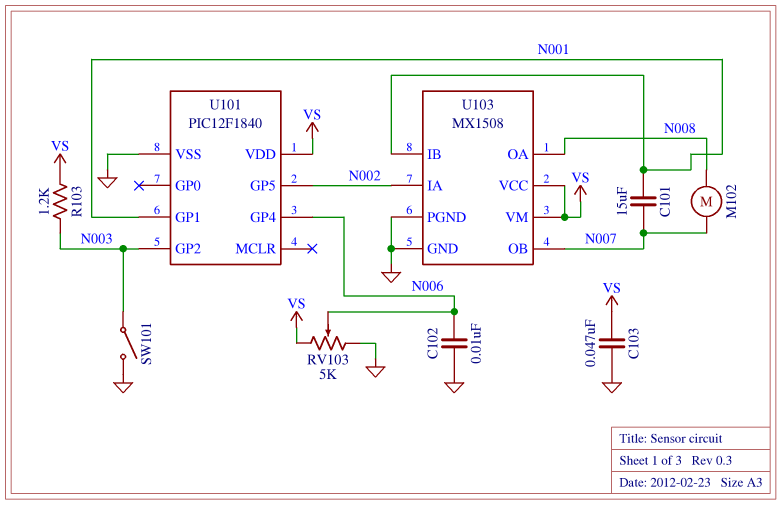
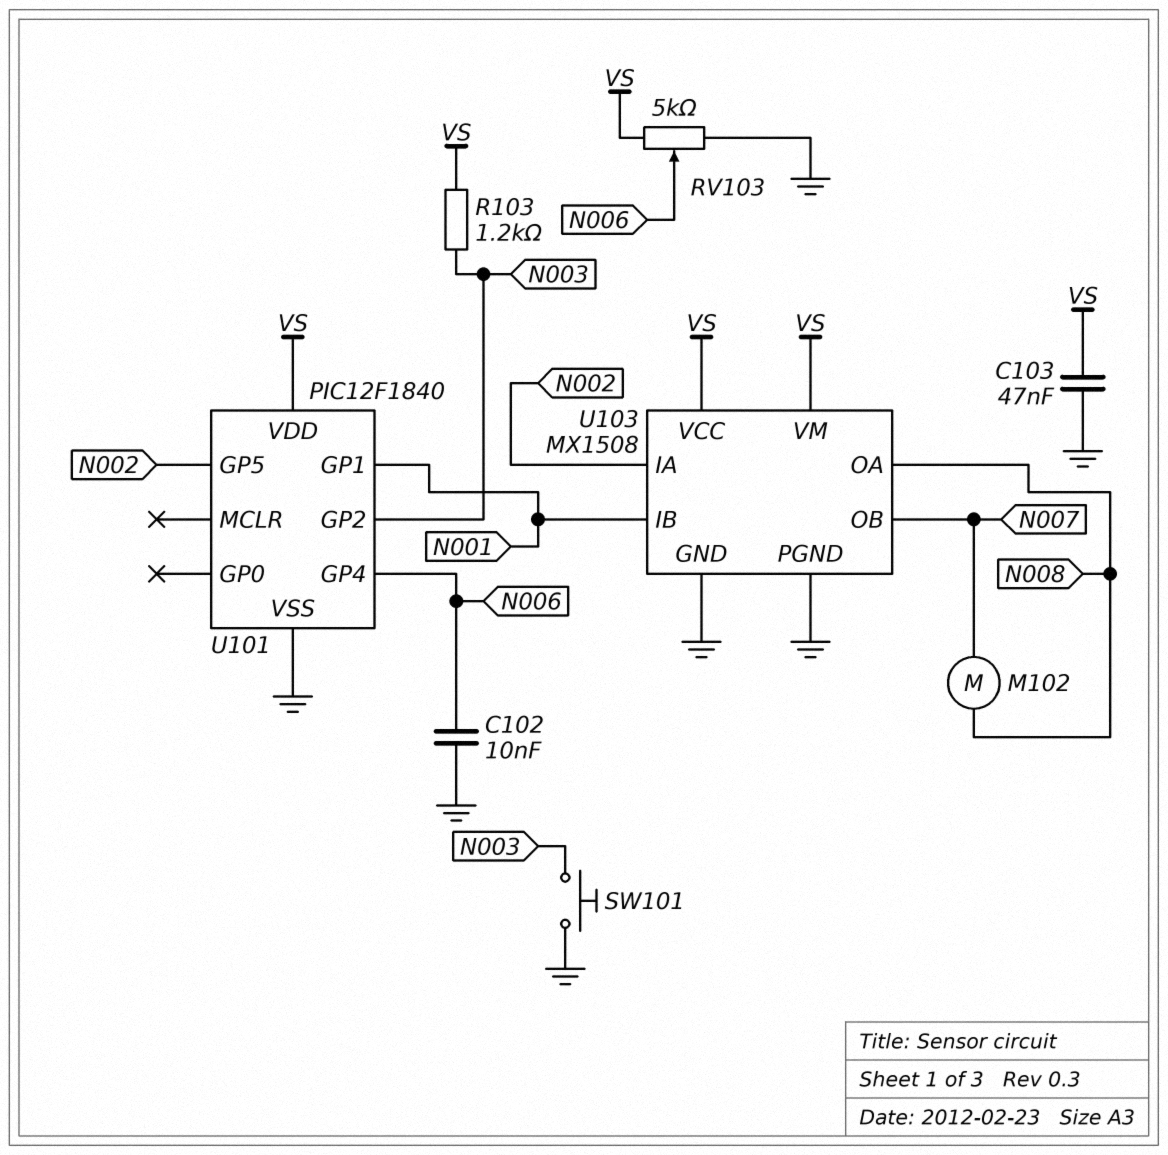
C101: 15uF (N001, N007) -> none
SW101: switch (GND, N003) -> button (GND, N003)

